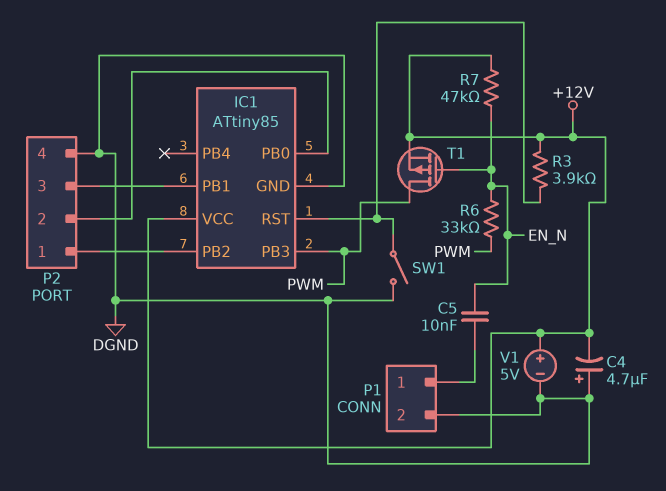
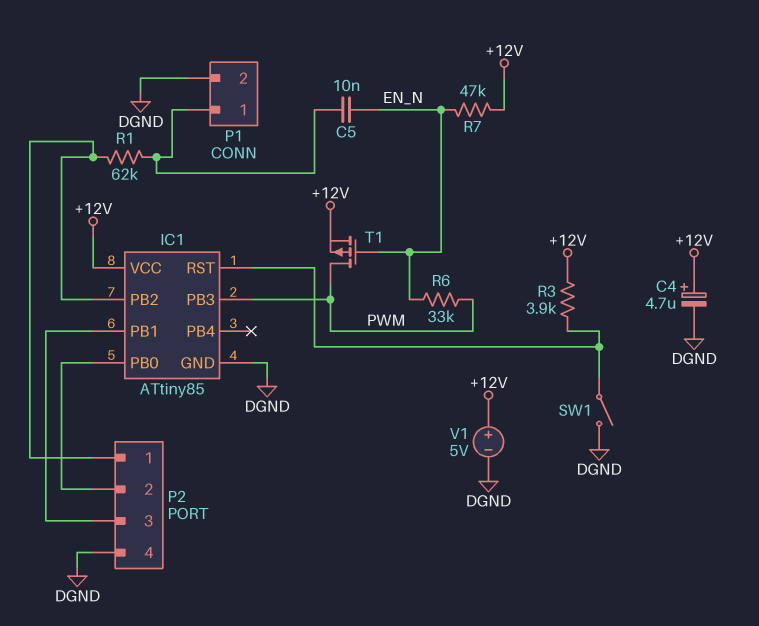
C4: 4.7uF (plus DGND, minus +12V) -> 4.7uF (plus +12V, minus DGND)
R1: none -> 62k (IC1/PB2, P1/1)

